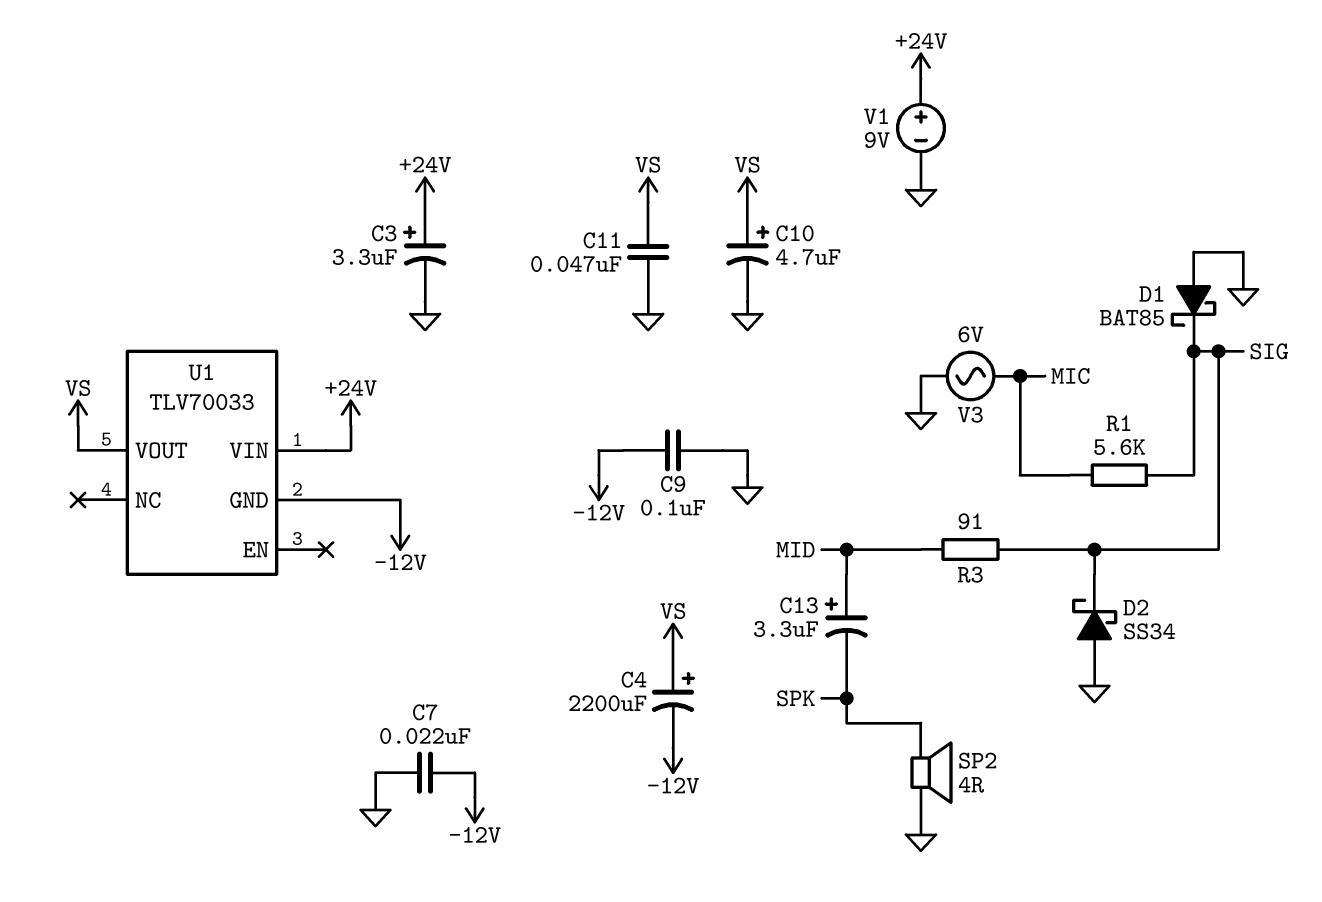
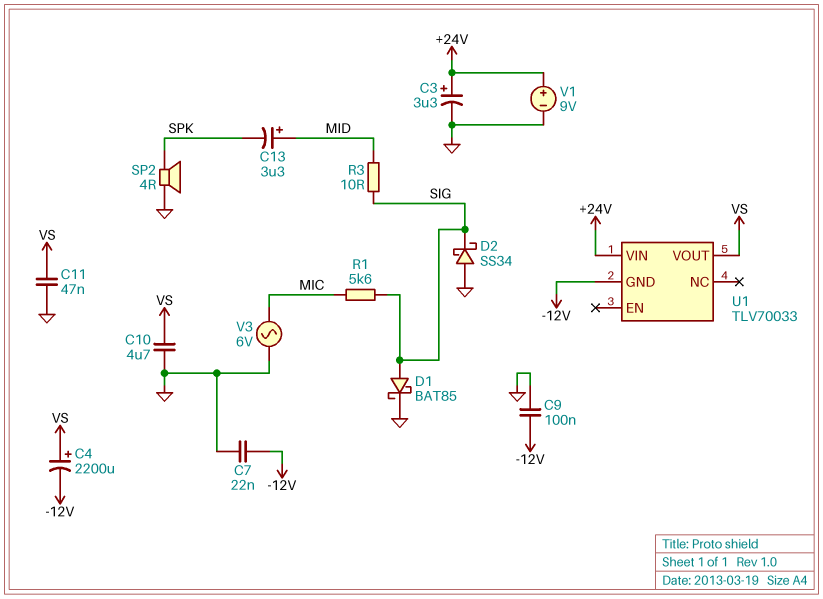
C10: 4.7uF (plus VS, minus GND) -> 4.7uF (GND, VS)
D1: schottky BAT85 (A GND, K SIG) -> schottky BAT85 (A SIG, K GND)
R3: 91 (MID, SIG) -> 10 (MID, SIG)

